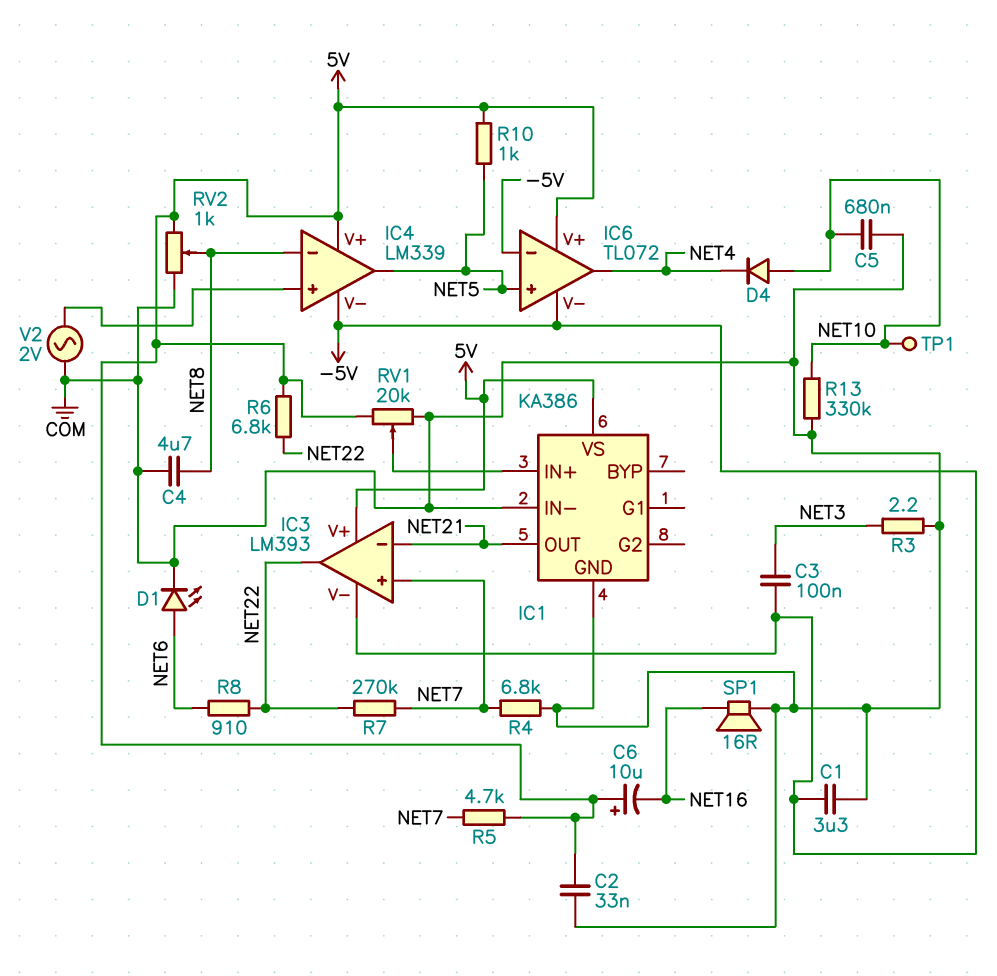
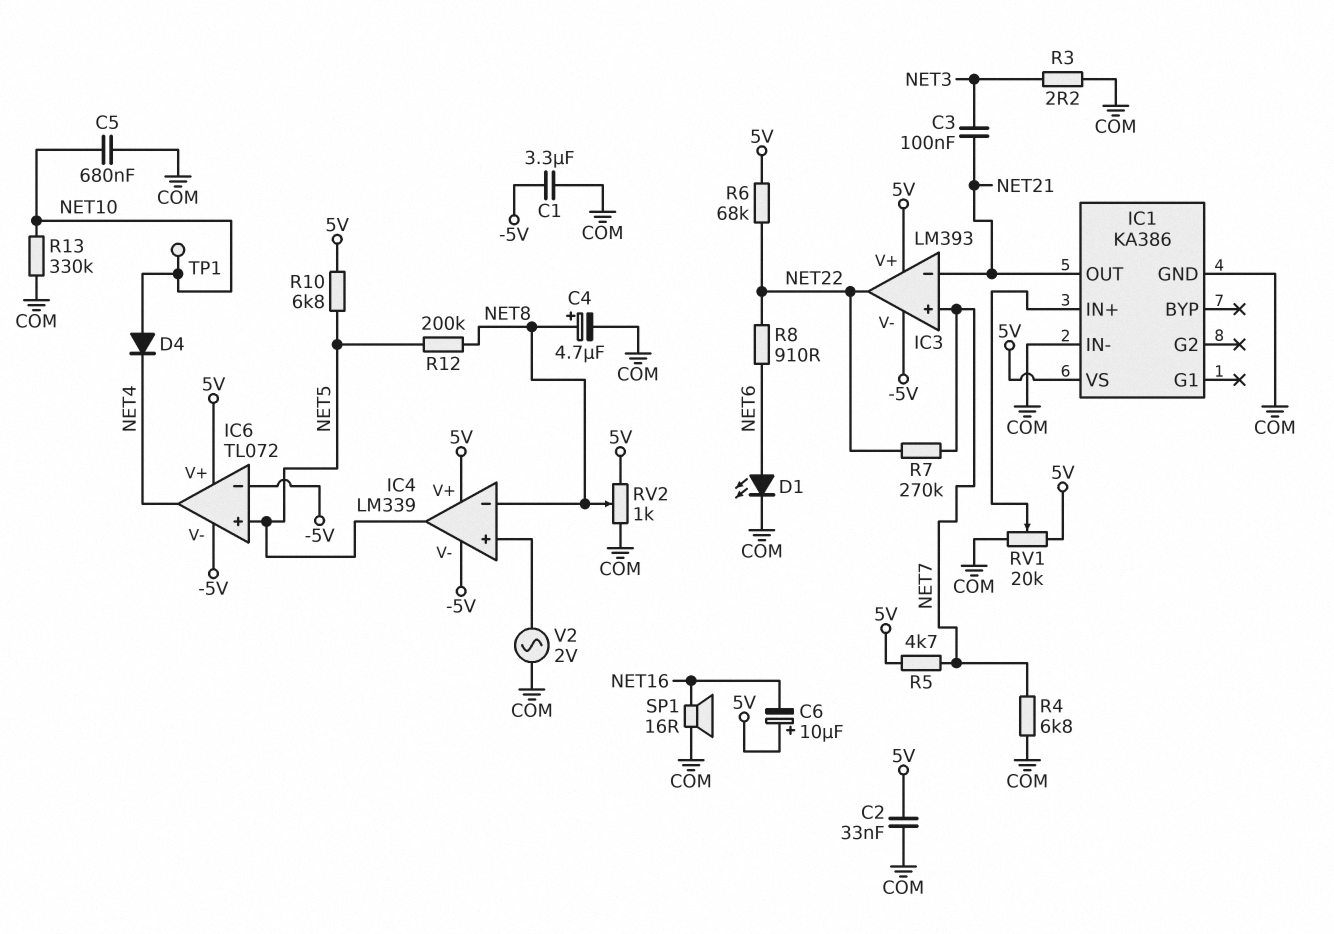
C3: 100nF (-5V, NET3) -> 100nF (NET3, NET21)
C4: 4.7uF (COM, NET8) -> 4.7uF (plus NET8, minus COM)
R6: 6.8k (5V, NET22) -> 68k (5V, NET22)
R10: 1k (5V, NET5) -> 6.8k (5V, NET5)
R12: none -> 200k (NET5, NET8)

